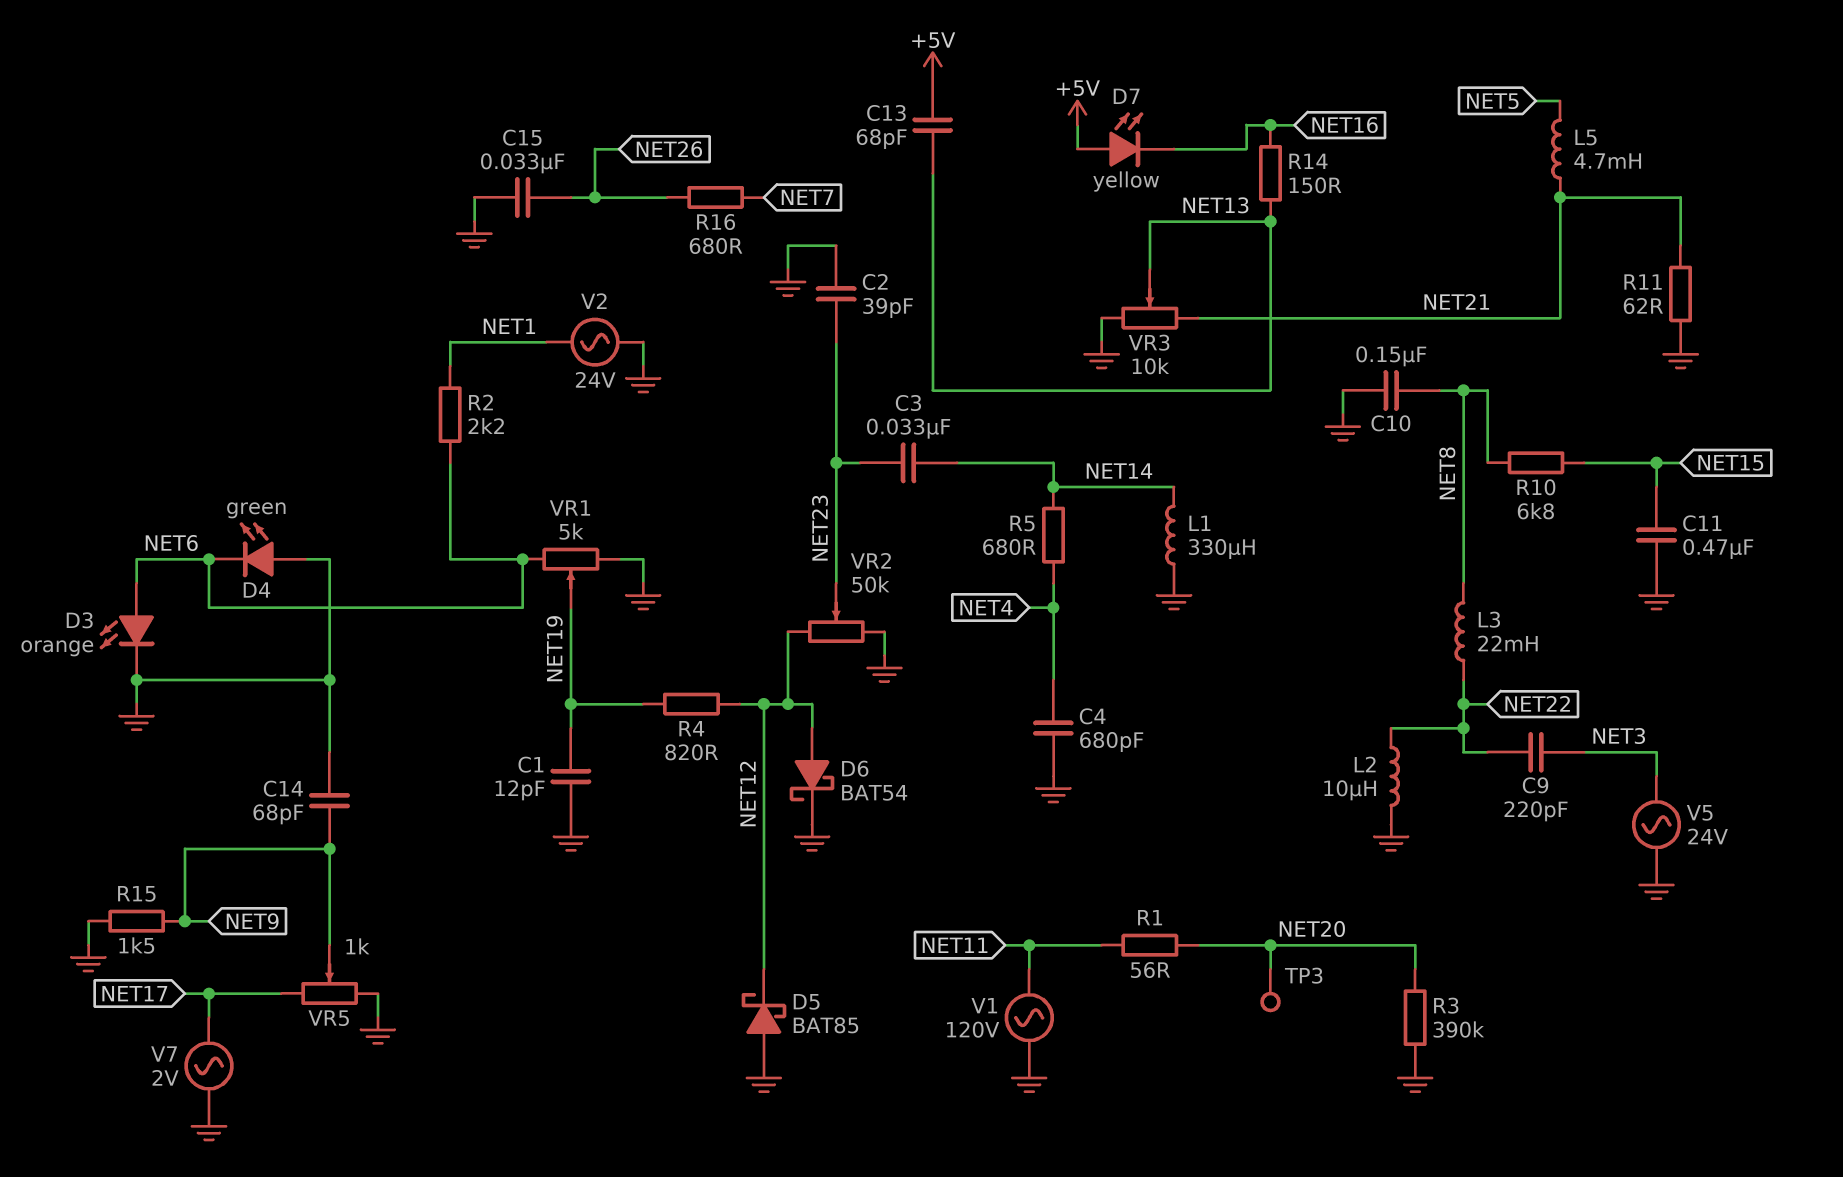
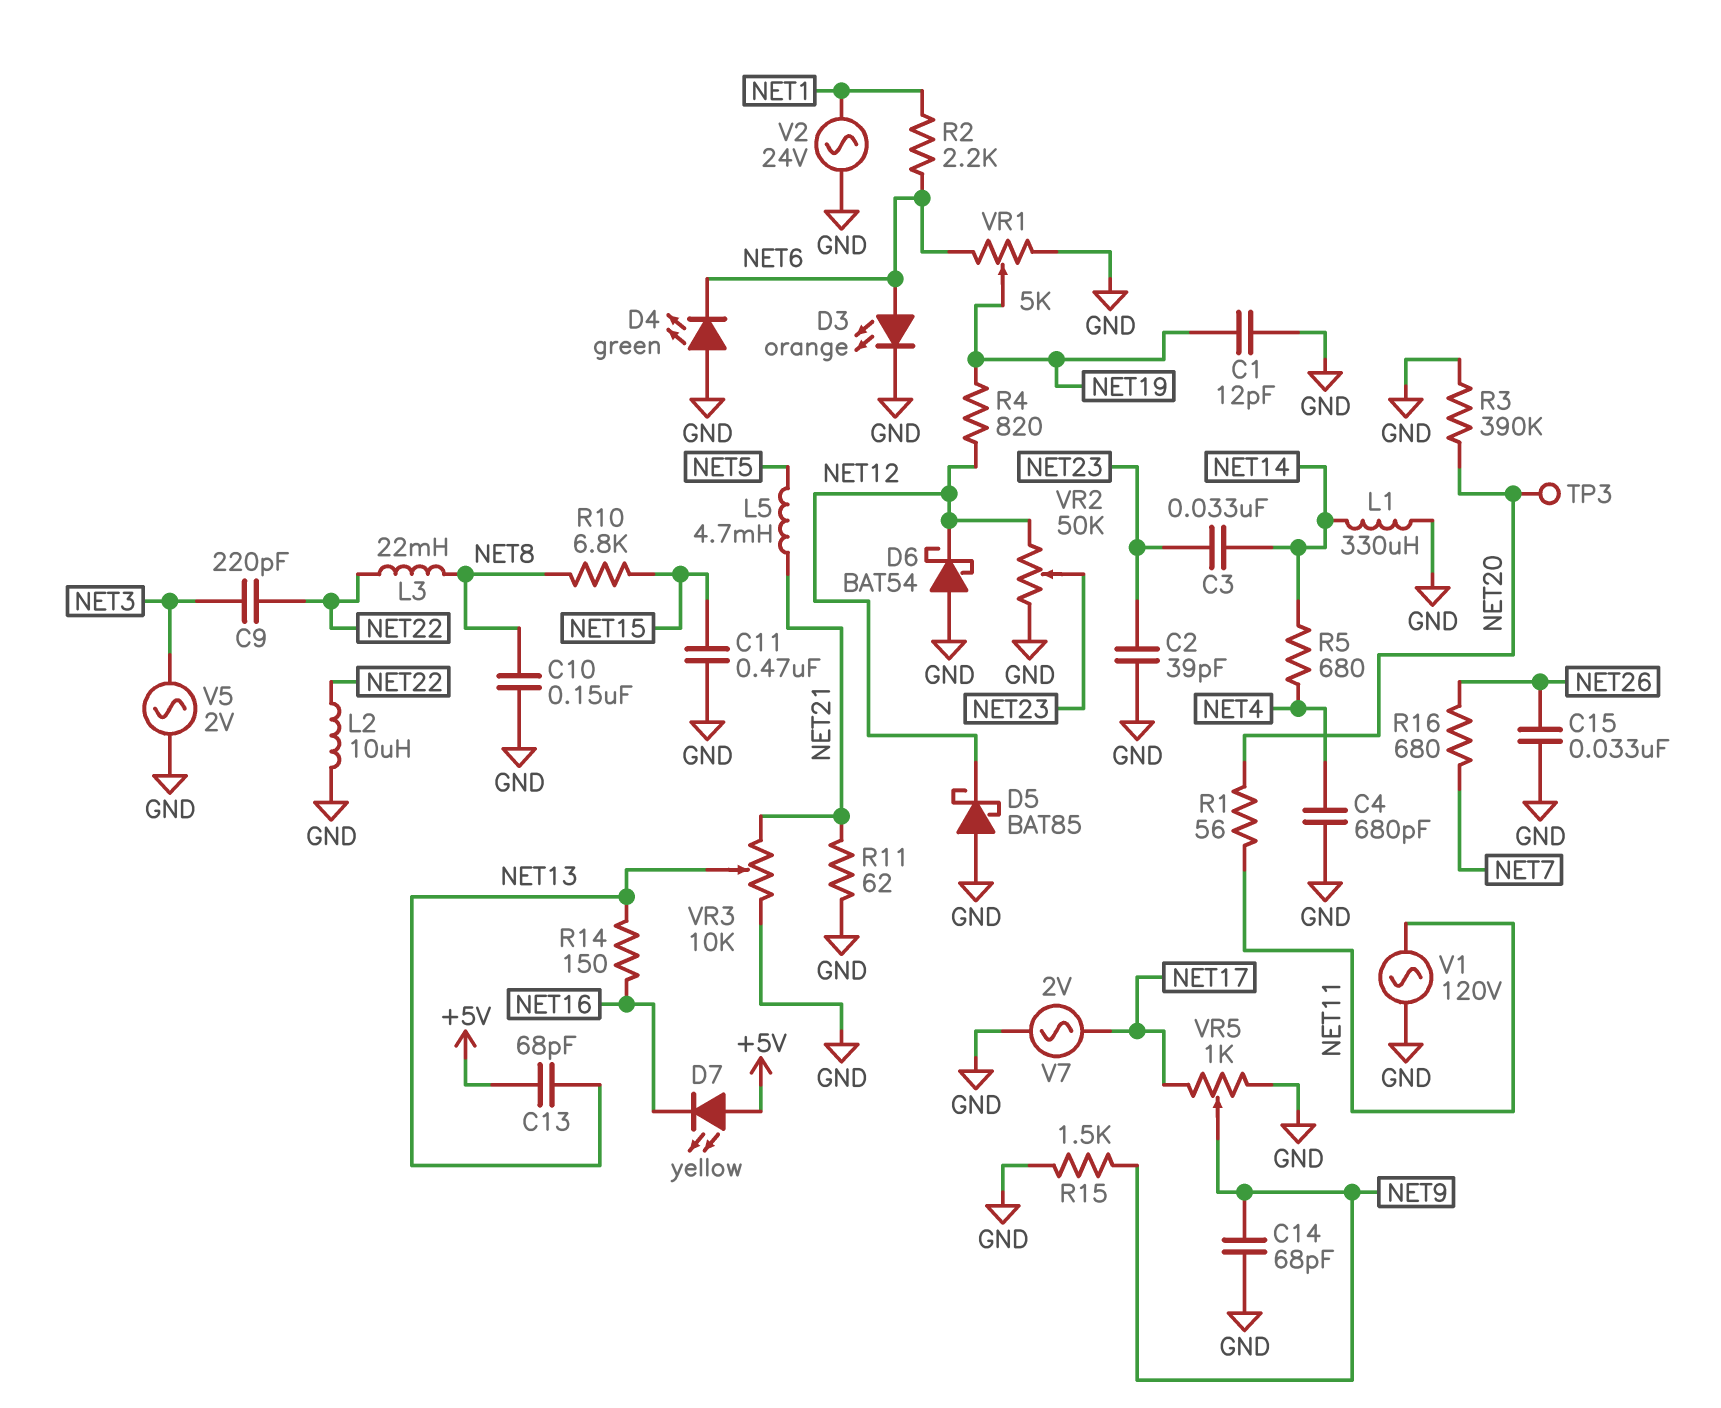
D6: schottky BAT54 (A NET12, K GND) -> schottky BAT54 (A GND, K NET12)
V5: AC 24V (GND, NET3) -> AC 2V (GND, NET3)

